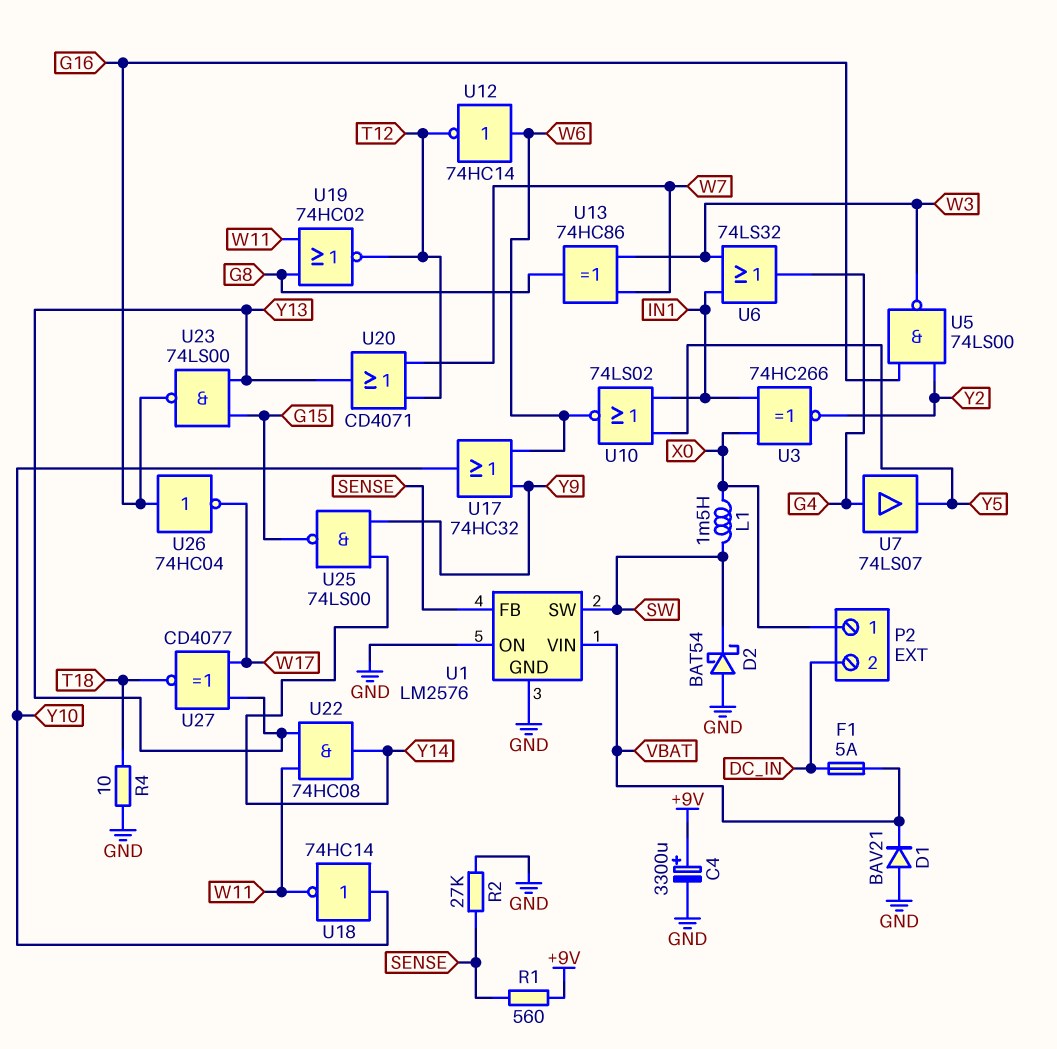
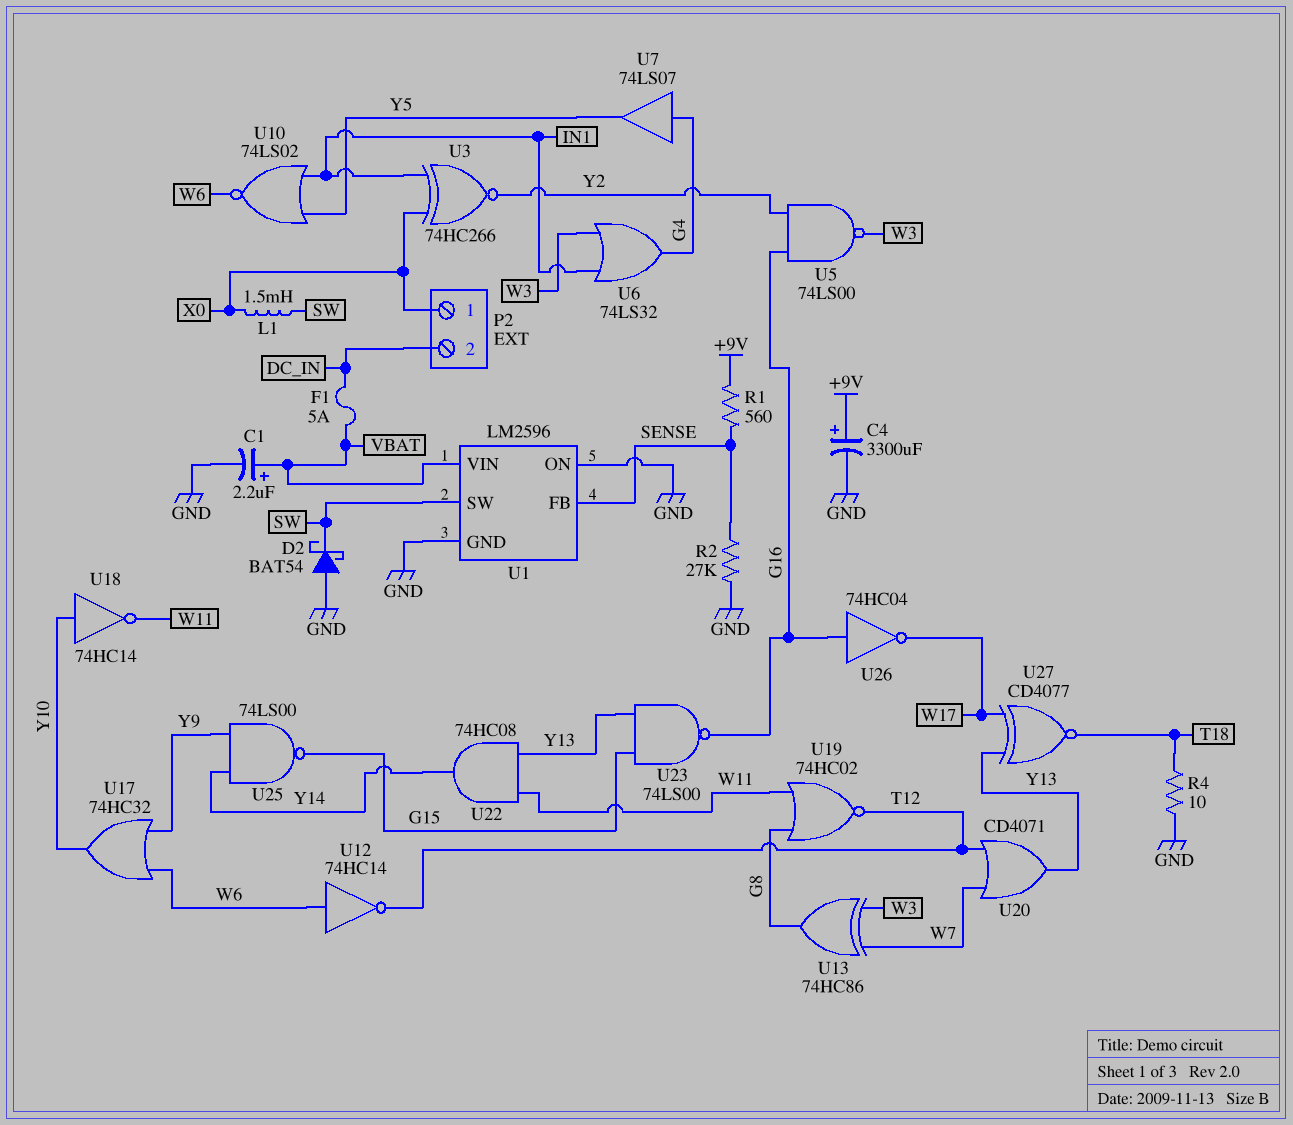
C1: none -> 2.2uF (plus VBAT, minus GND)
D1: diode BAV21 (A GND, K VBAT) -> none
U1: LM2576 -> LM2596

